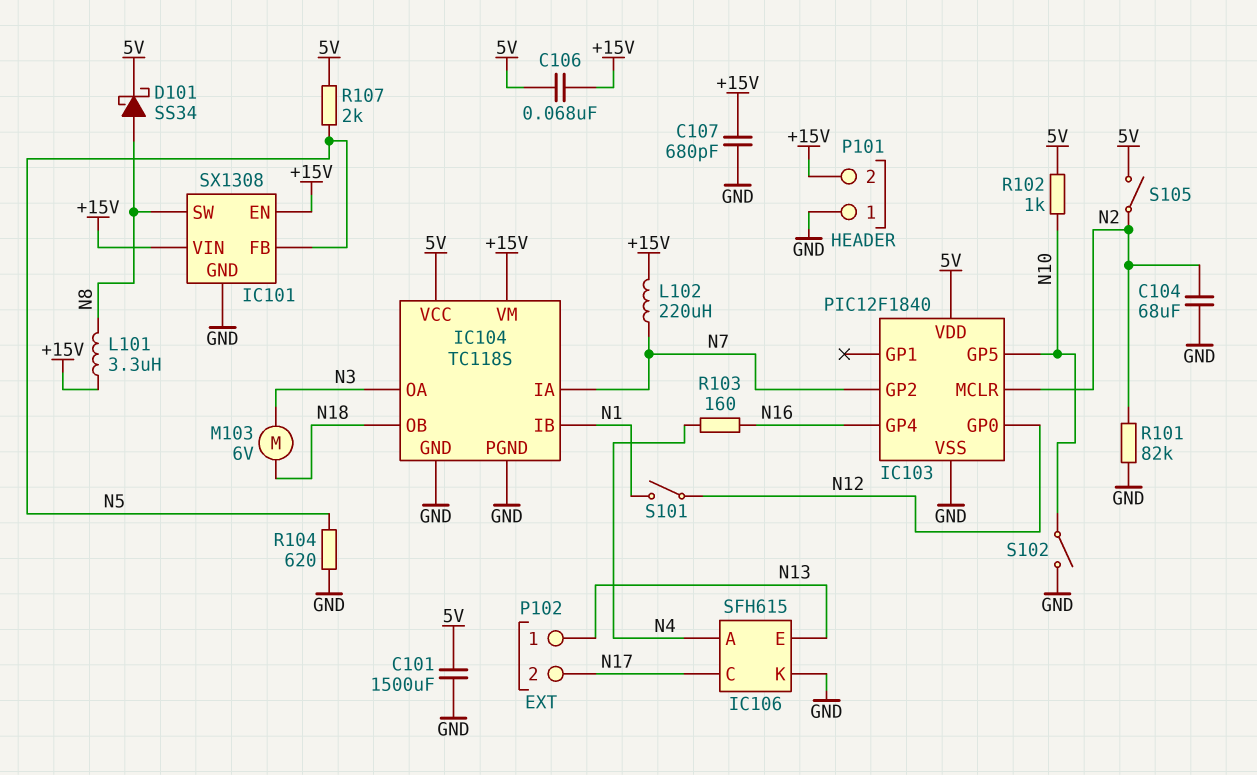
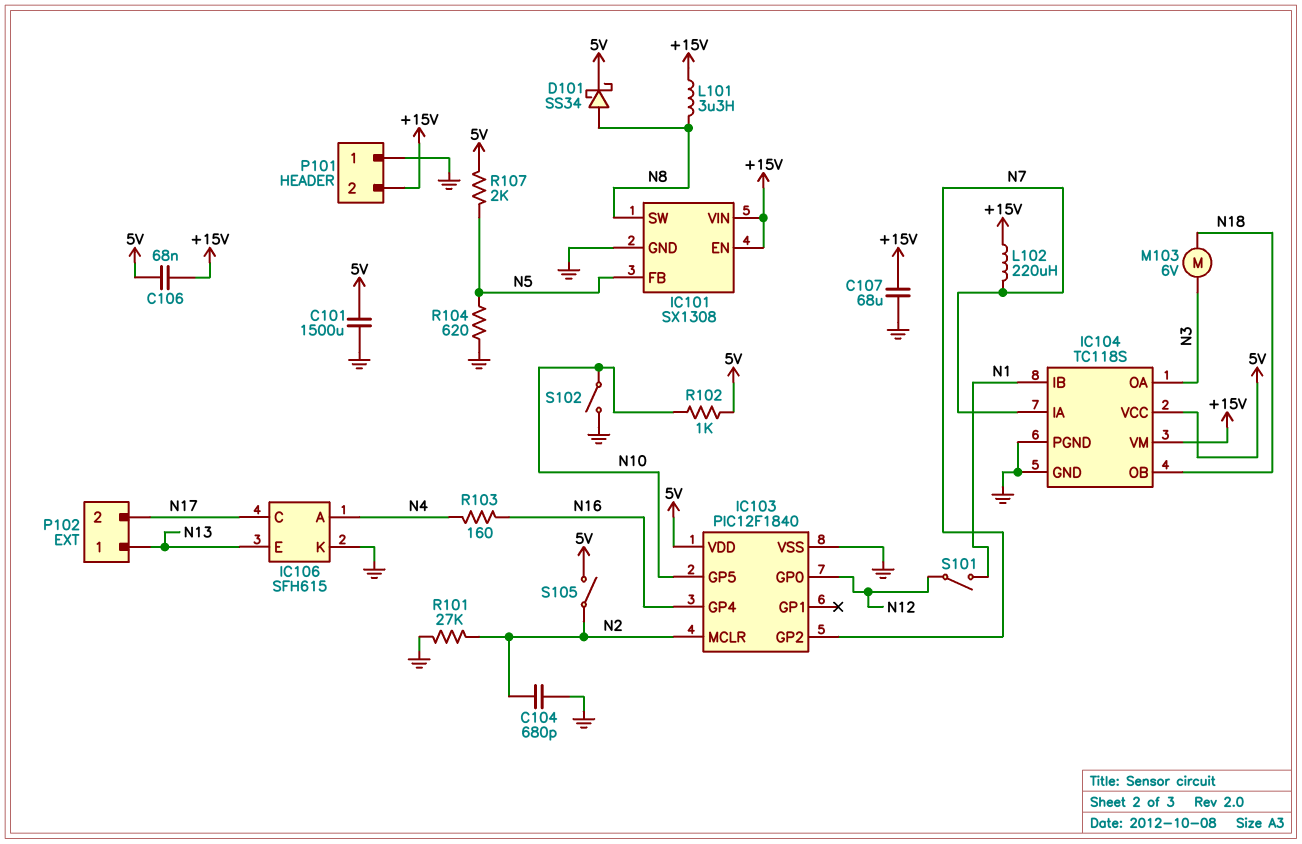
C104: 68uF (GND, N2) -> 680pF (GND, N2)
C107: 680pF (+15V, GND) -> 68uF (+15V, GND)
R101: 82k (GND, N2) -> 27k (GND, N2)

